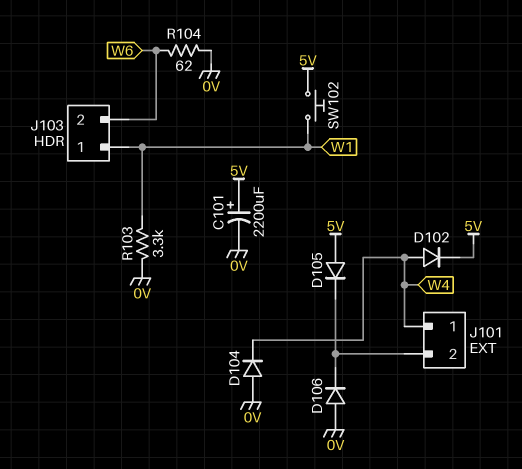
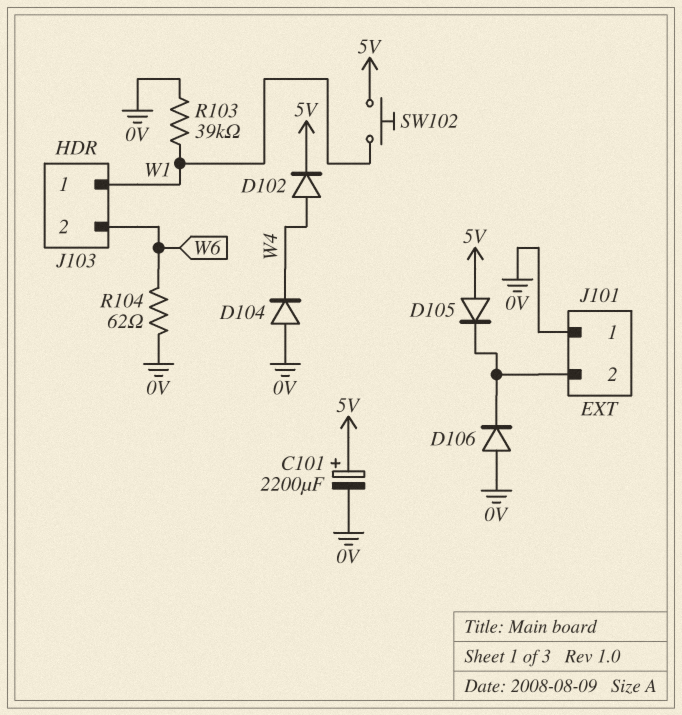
J101 pin 1: W4 -> 0V
R103: 3.3k (0V, W1) -> 39k (0V, W1)

